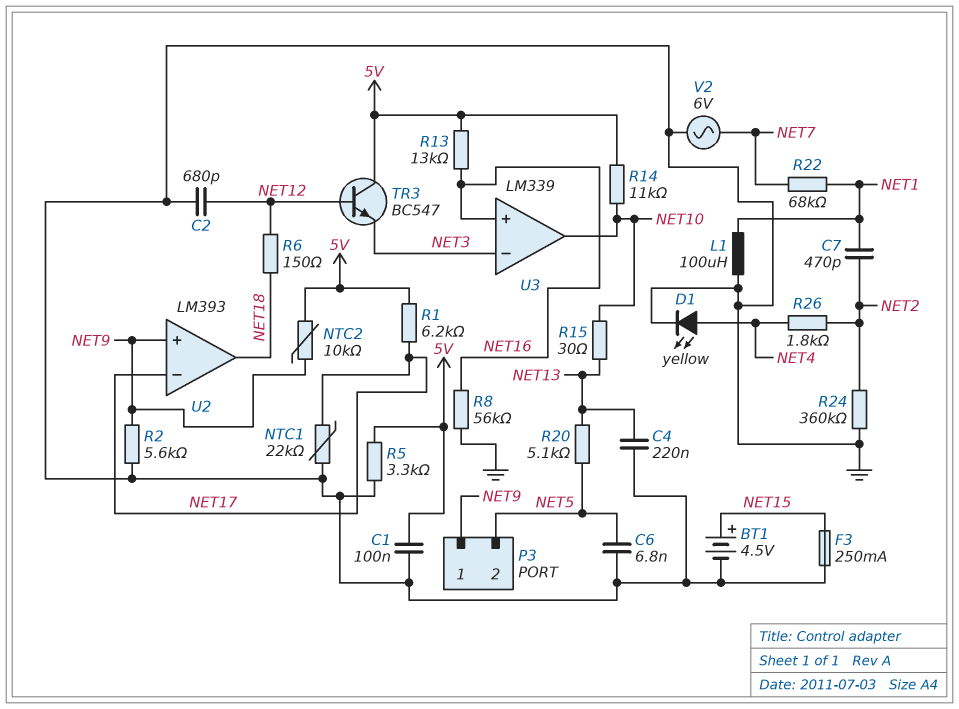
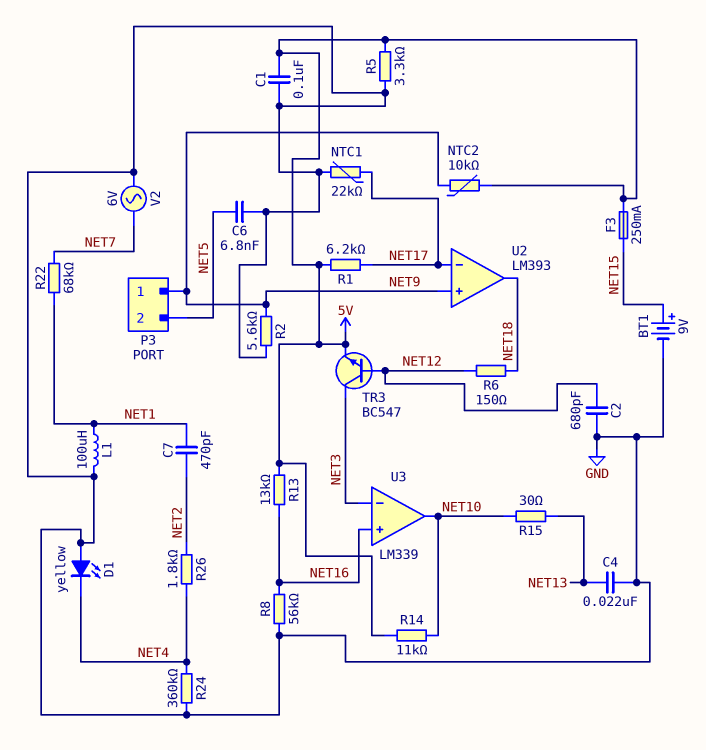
BT1: 4.5V (plus NET15, minus GND) -> 9V (plus NET15, minus GND)
C4: 220nF (GND, NET13) -> 22nF (GND, NET13)
D1: LED yellow (A NET4, K GND) -> LED yellow (A GND, K NET4)
F3: 250mA (GND, NET15) -> 250mA (5V, NET15)
R20: 5.1k (NET5, NET13) -> none
R24: 360k (GND, NET2) -> 360k (GND, NET4)
TR3: NPN BC547 (B NET12, C 5V, E NET3) -> NPN BC547 (B NET12, C NET3, E 5V)

